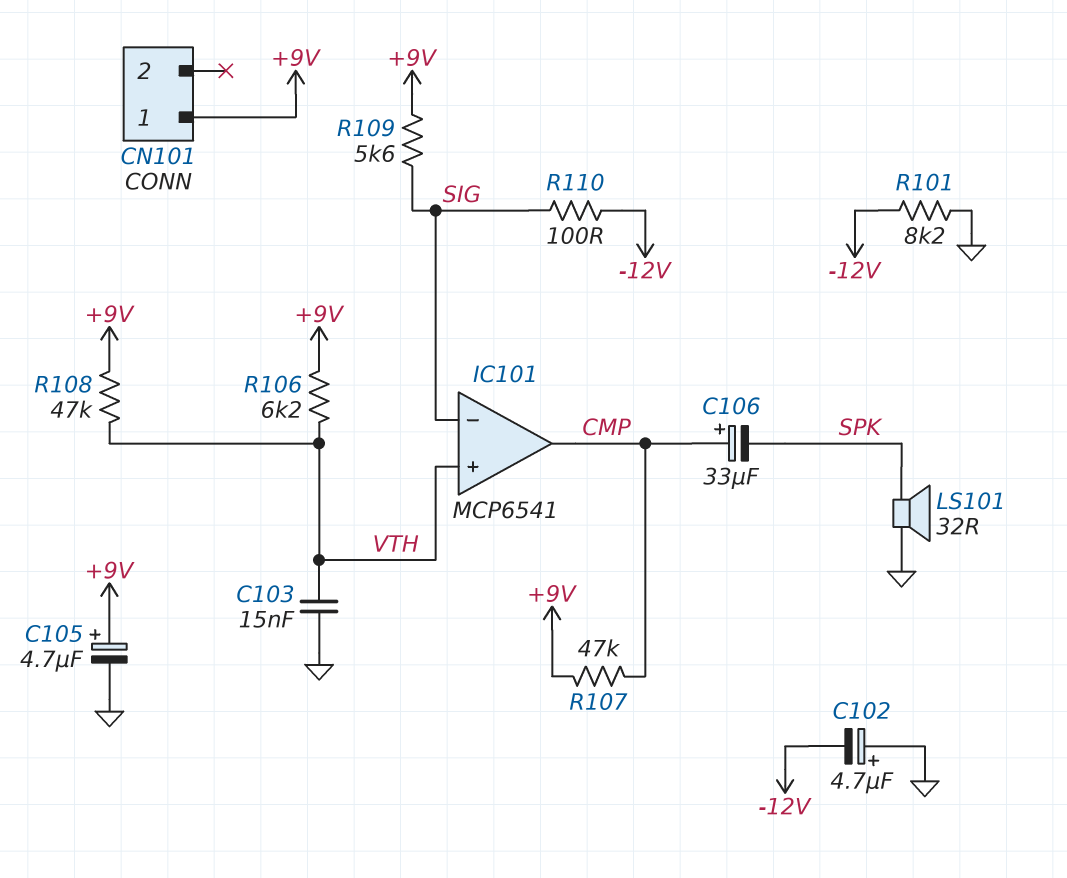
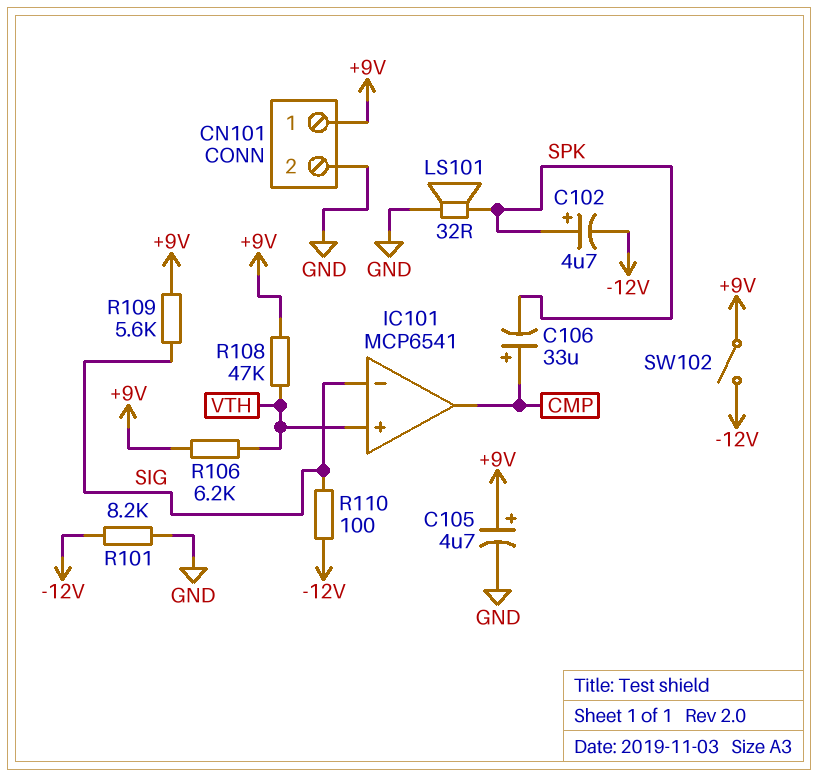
C102: 4.7uF (plus GND, minus -12V) -> 4.7uF (plus SPK, minus -12V)
C103: 15nF (GND, VTH) -> none
CN101 pin 2: none -> GND
R107: 47k (+9V, CMP) -> none
SW102: none -> switch (+9V, -12V)

